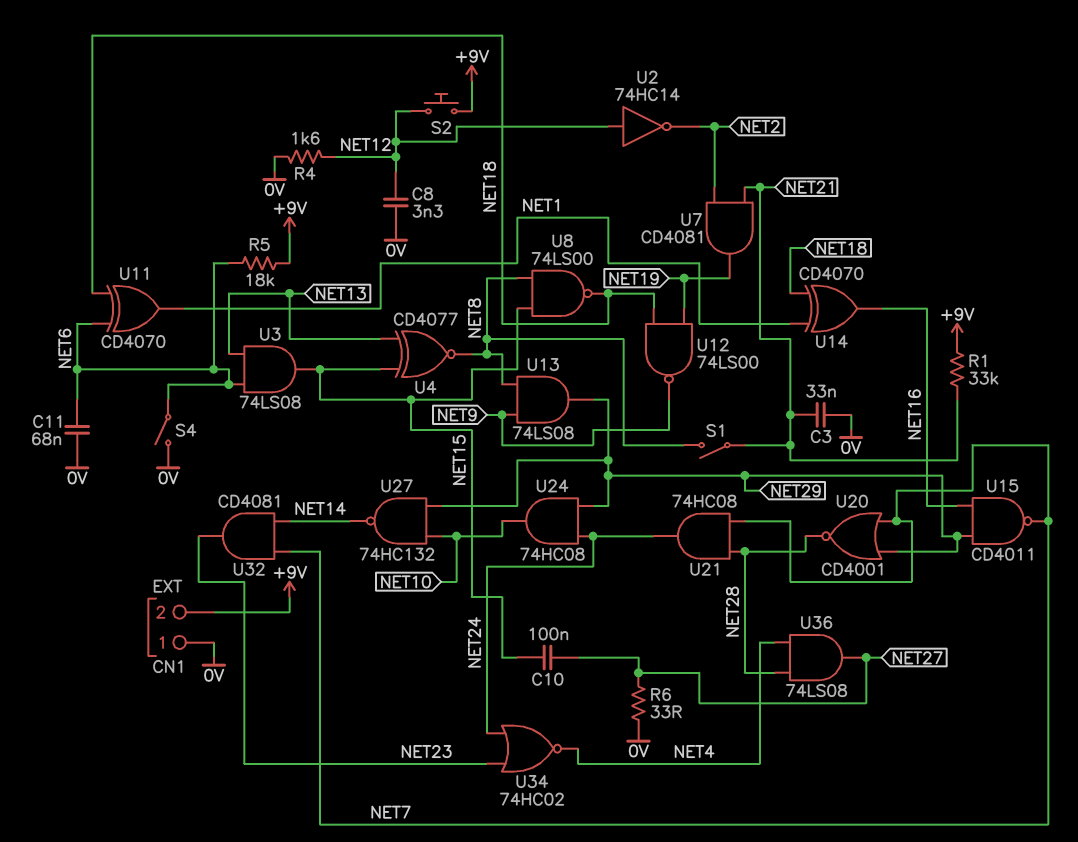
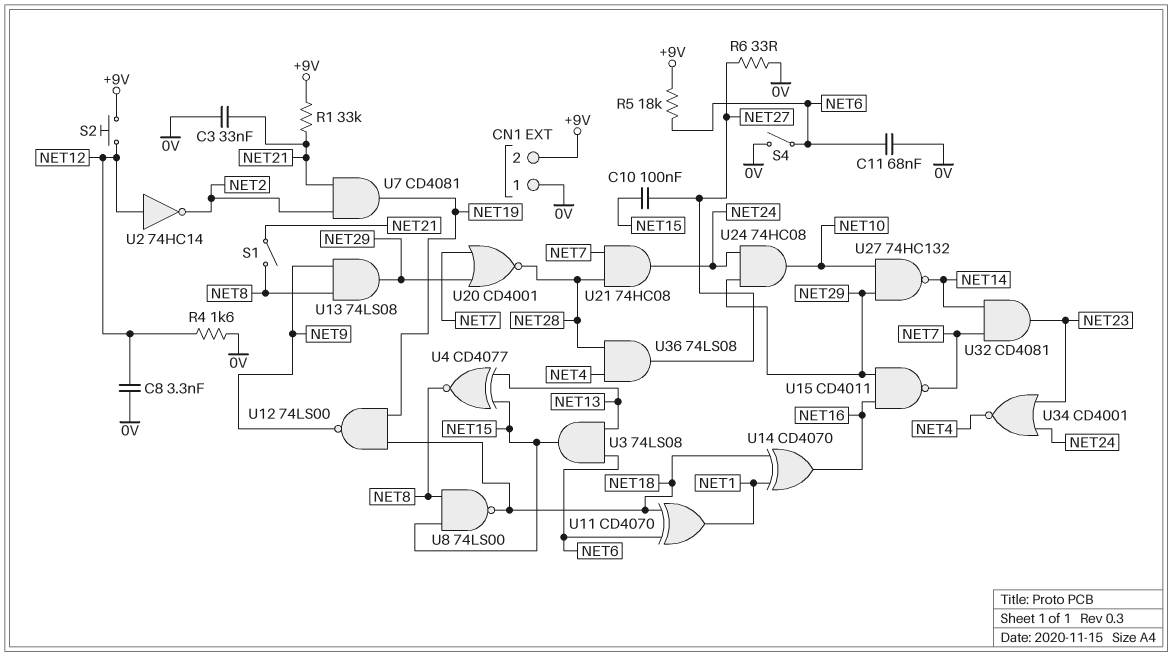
U34: NOR 74HC02 (in NET23, in NET24, out NET4) -> NOR CD4001 (in NET23, in NET24, out NET4)

